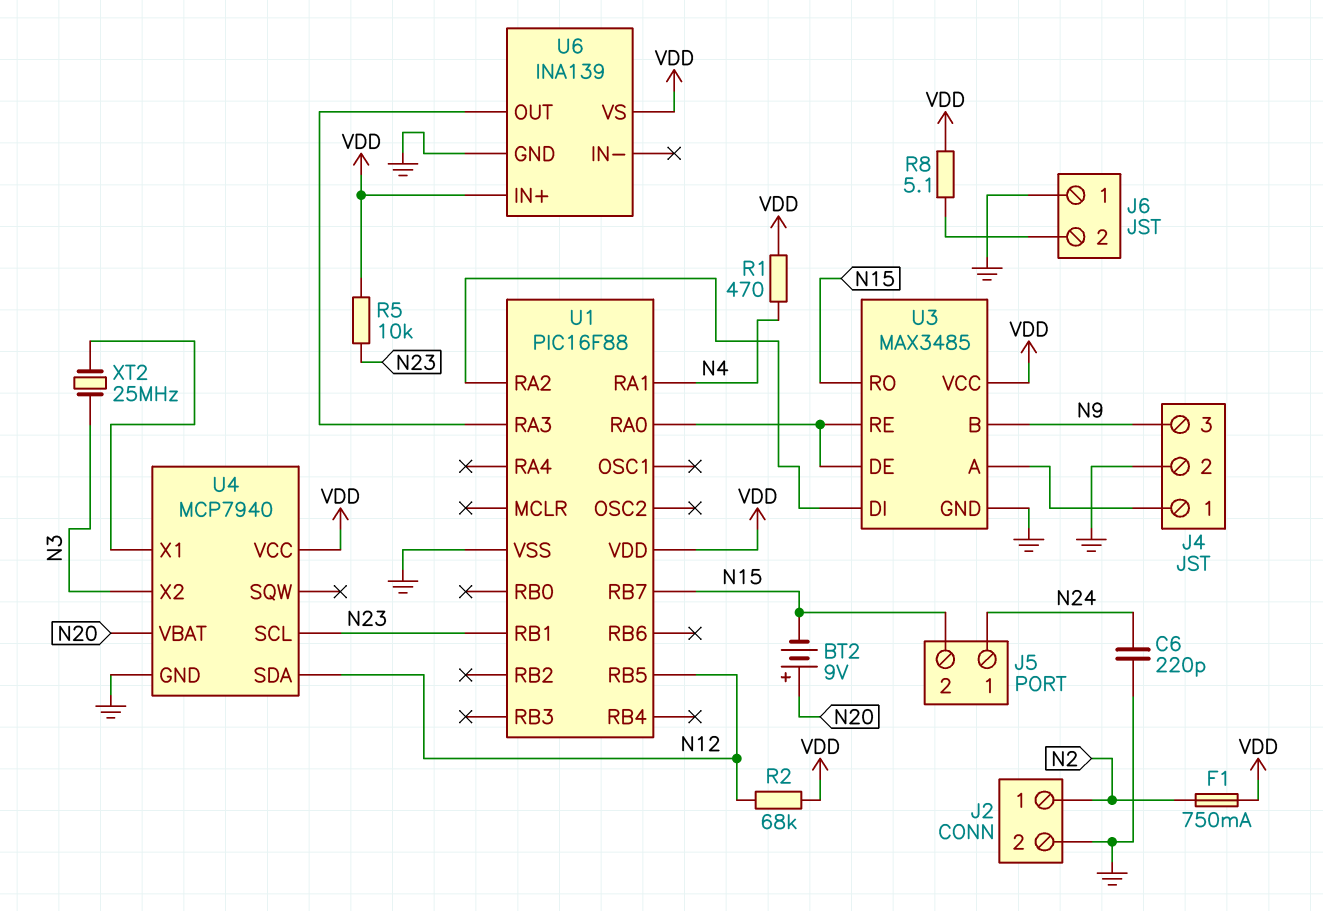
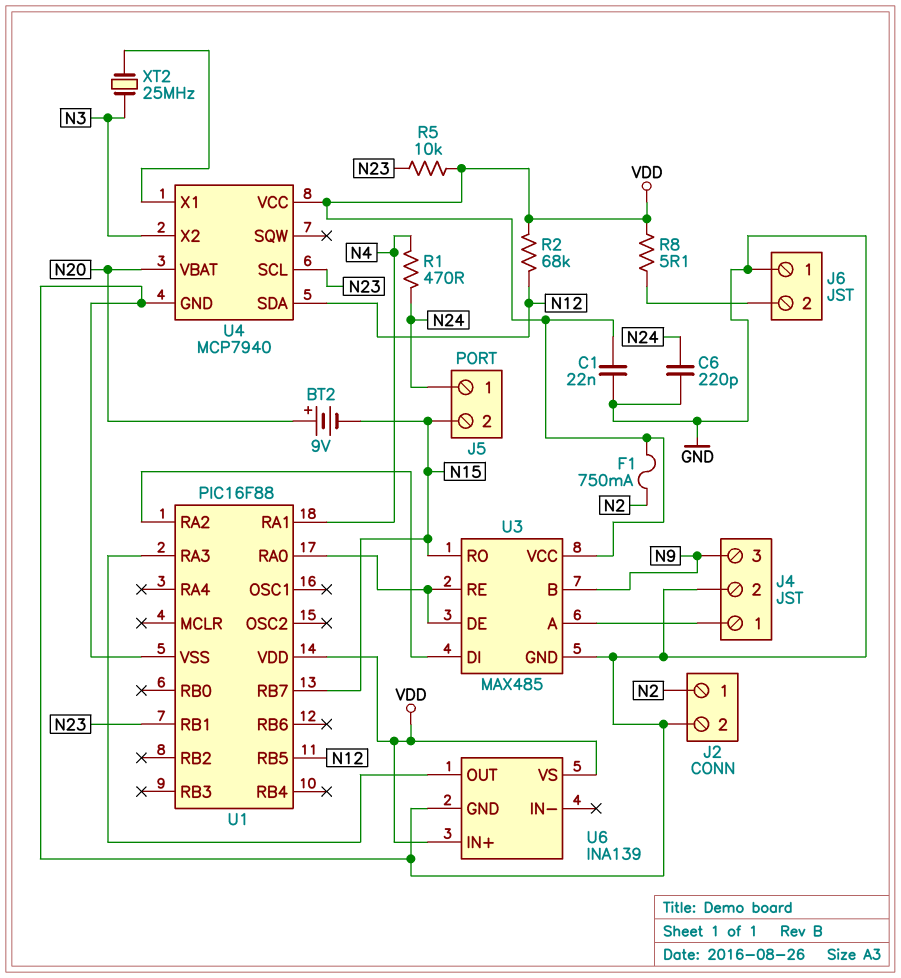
C1: none -> 22nF (GND, VDD)
R1: 470 (N4, VDD) -> 470 (N4, N24)
U3: MAX3485 -> MAX485

